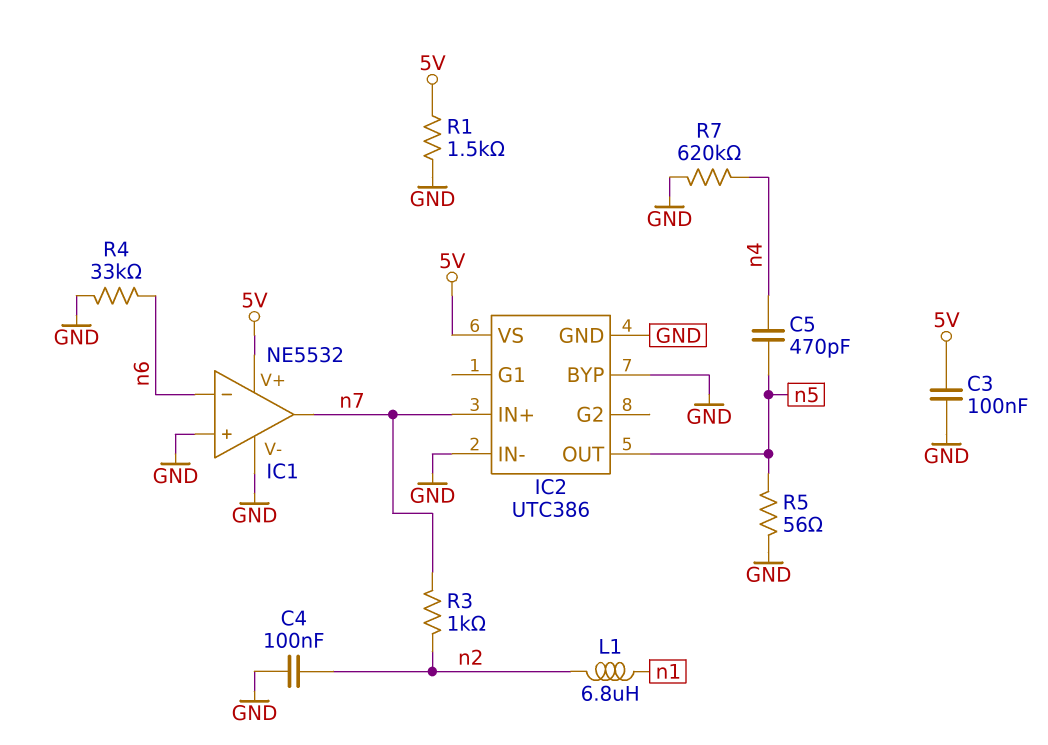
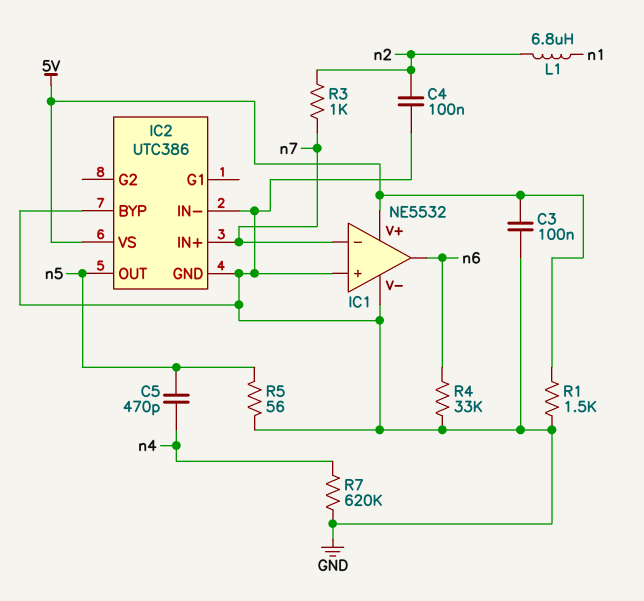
IC1 pin in-: n6 -> n7
IC1 pin out: n7 -> n6

